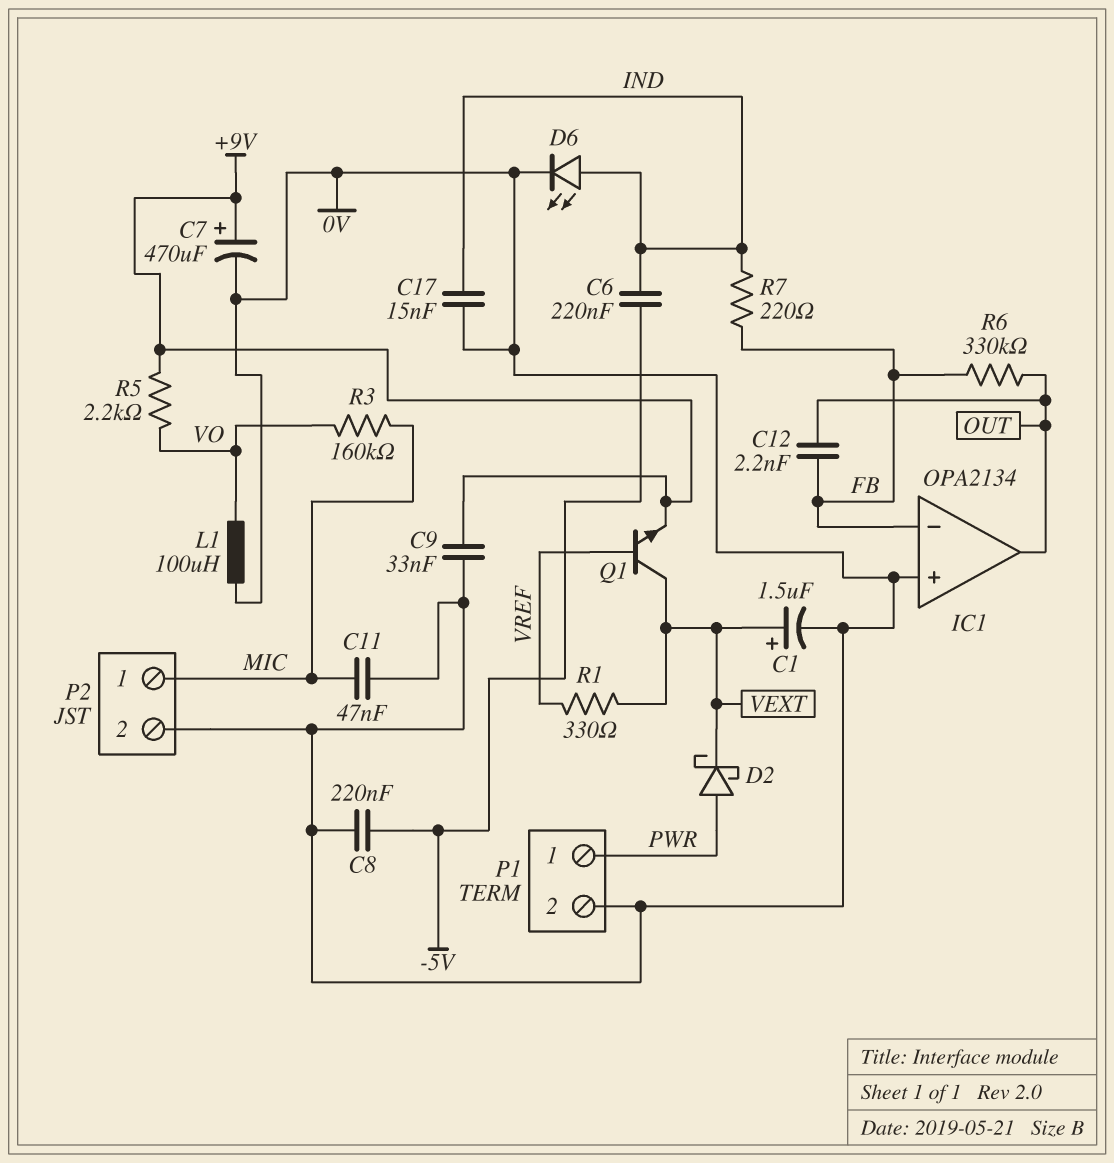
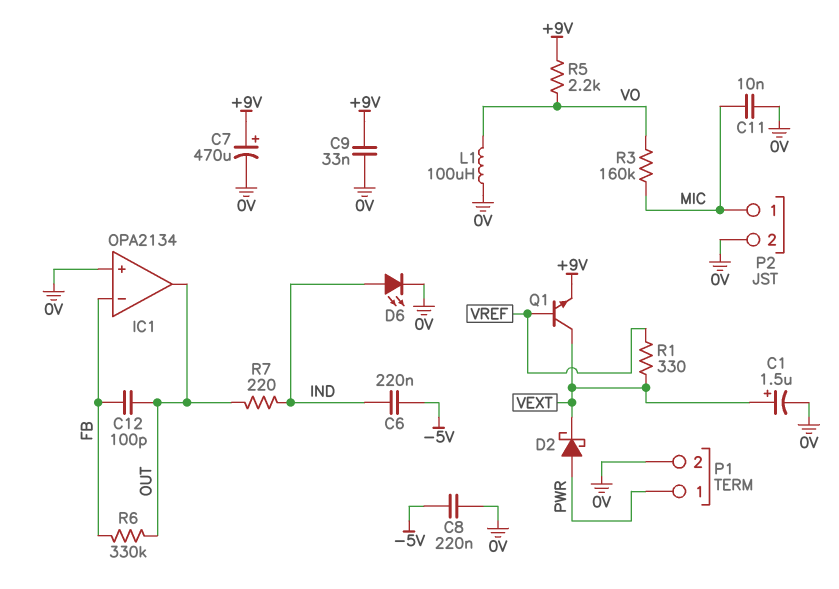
C11: 47nF (0V, MIC) -> 10nF (0V, MIC)
C12: 2.2nF (FB, OUT) -> 100pF (FB, OUT)
C17: 15nF (0V, IND) -> none
R7: 220 (FB, IND) -> 220 (IND, OUT)

